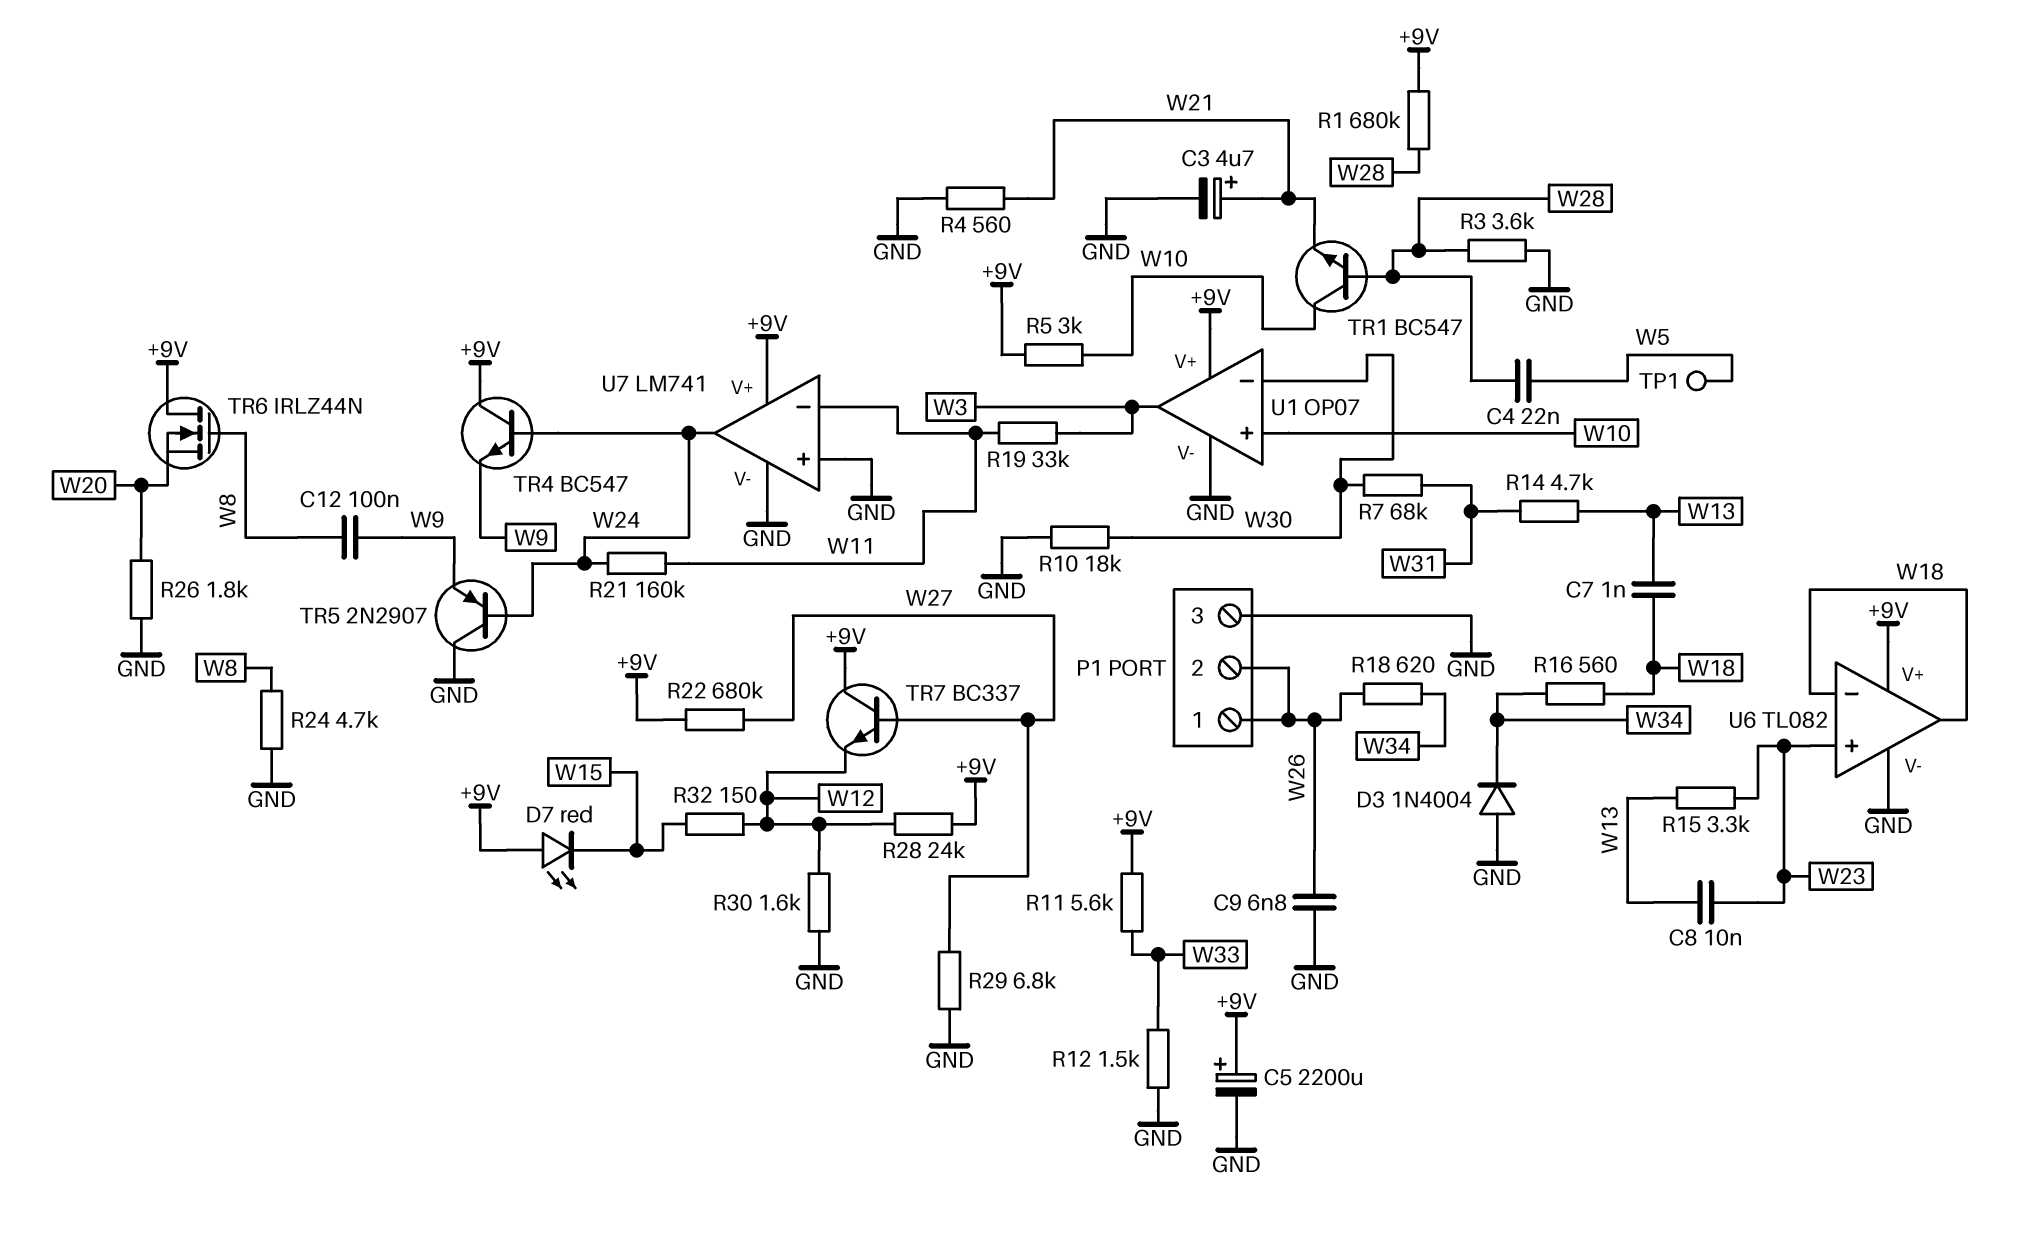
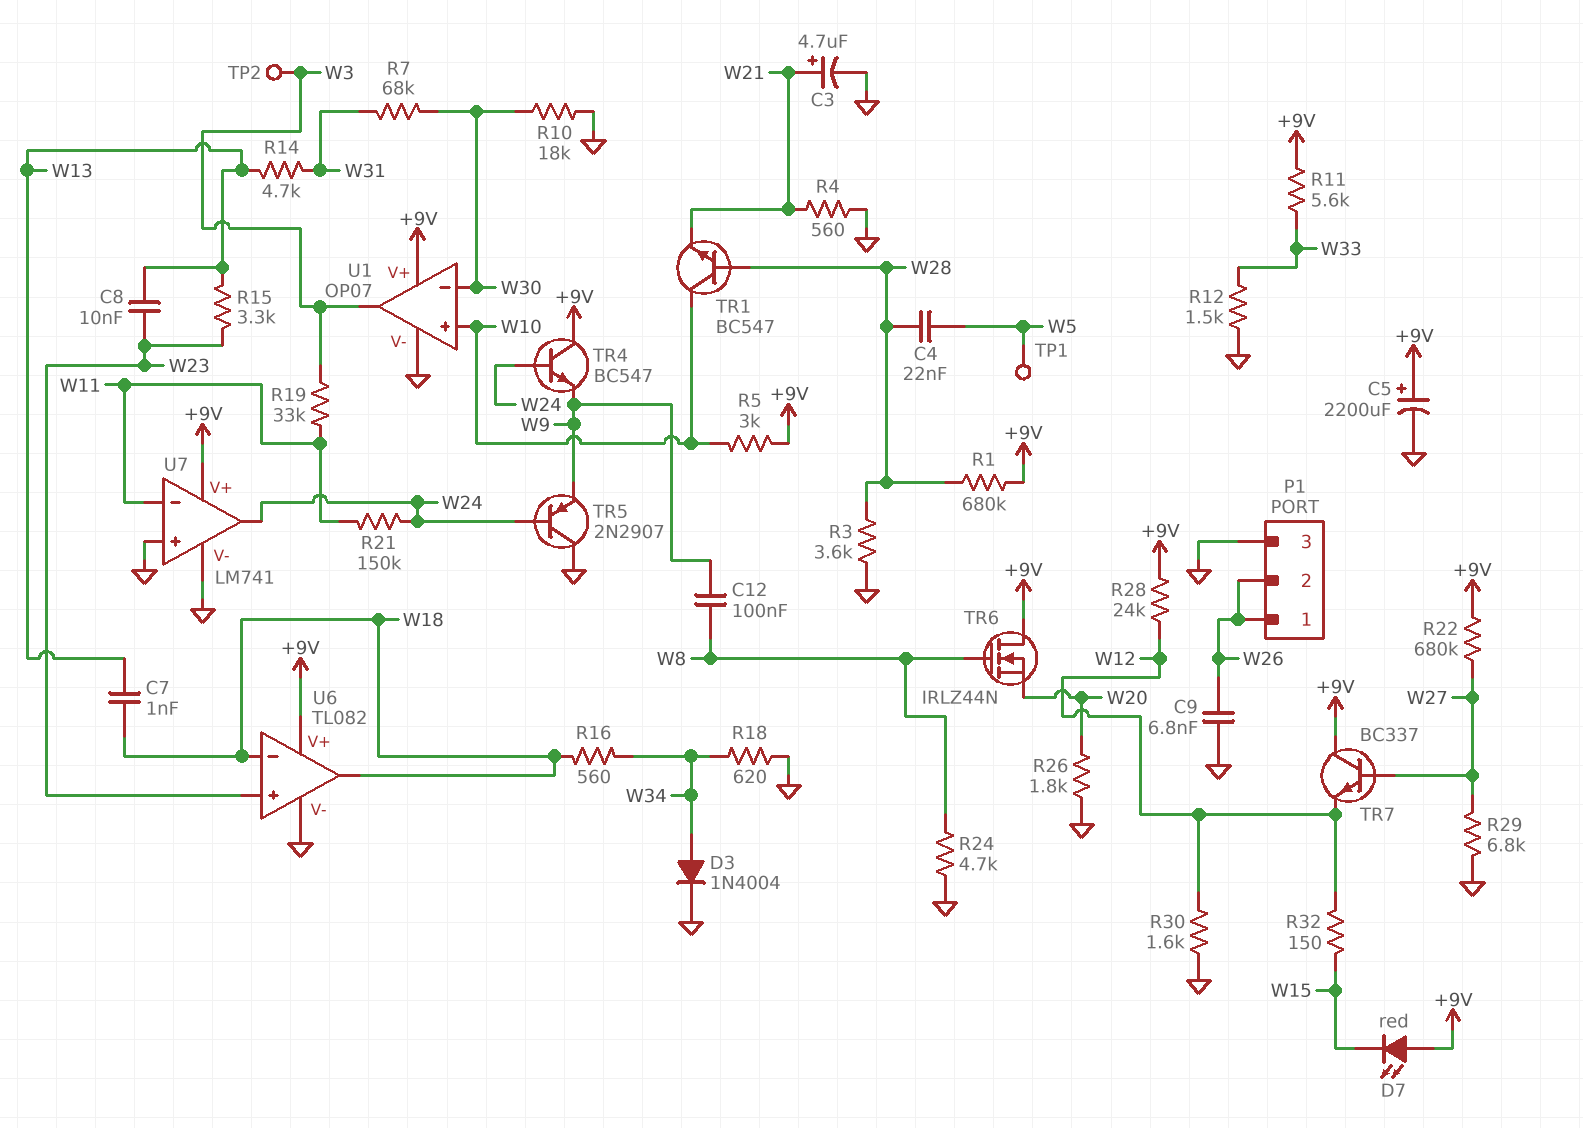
D3: diode 1N4004 (A GND, K W34) -> diode 1N4004 (A W34, K GND)
R18: 620 (W26, W34) -> 620 (GND, W34)
R21: 160k (W11, W24) -> 150k (W11, W24)
TP2: none -> test point (W3)

